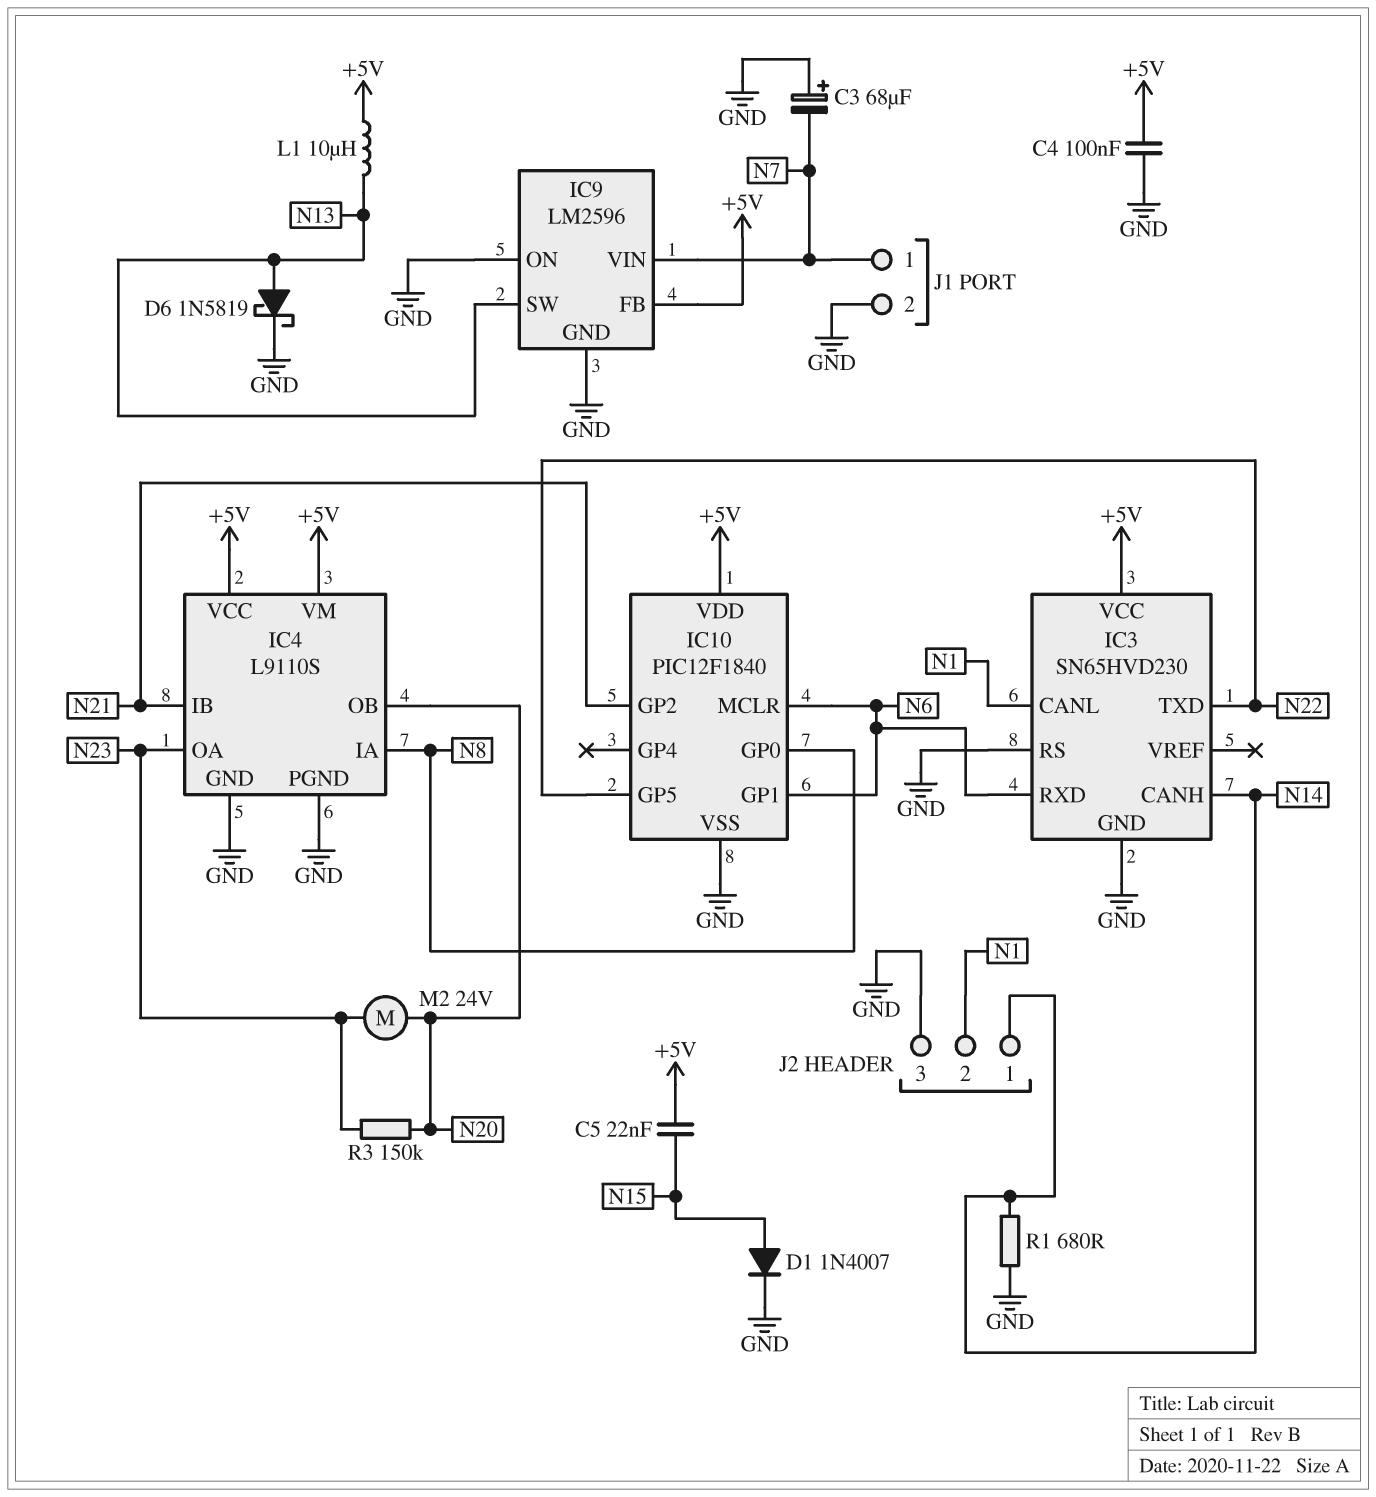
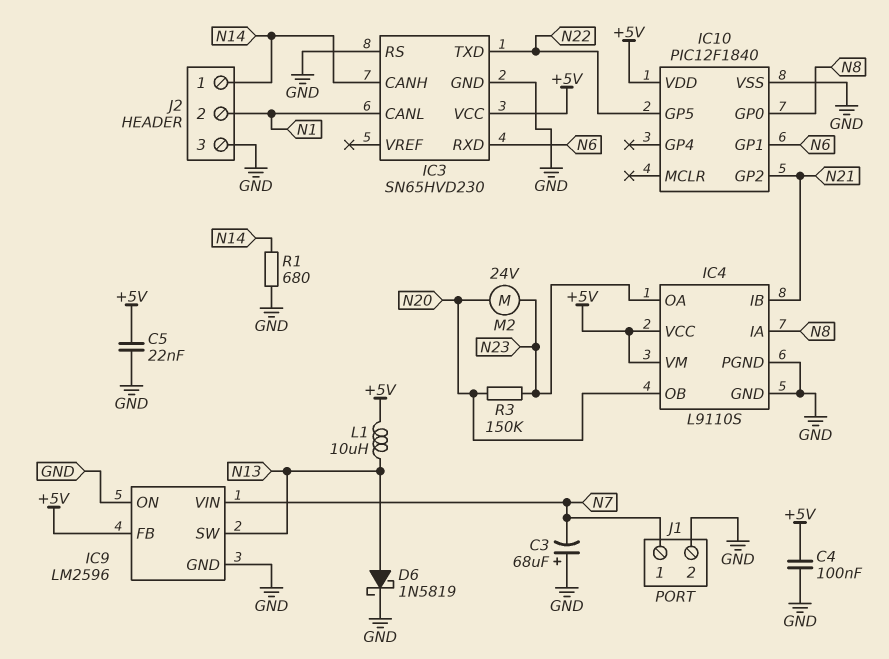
C5: 22nF (+5V, N15) -> 22nF (+5V, GND)
D1: diode 1N4007 (A N15, K GND) -> none
IC10 pin MCLR: N6 -> none

